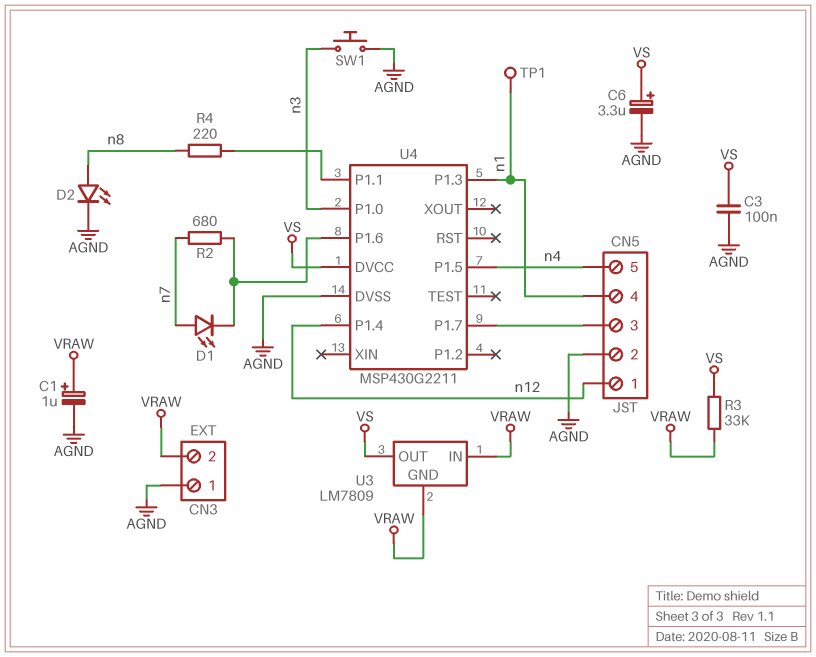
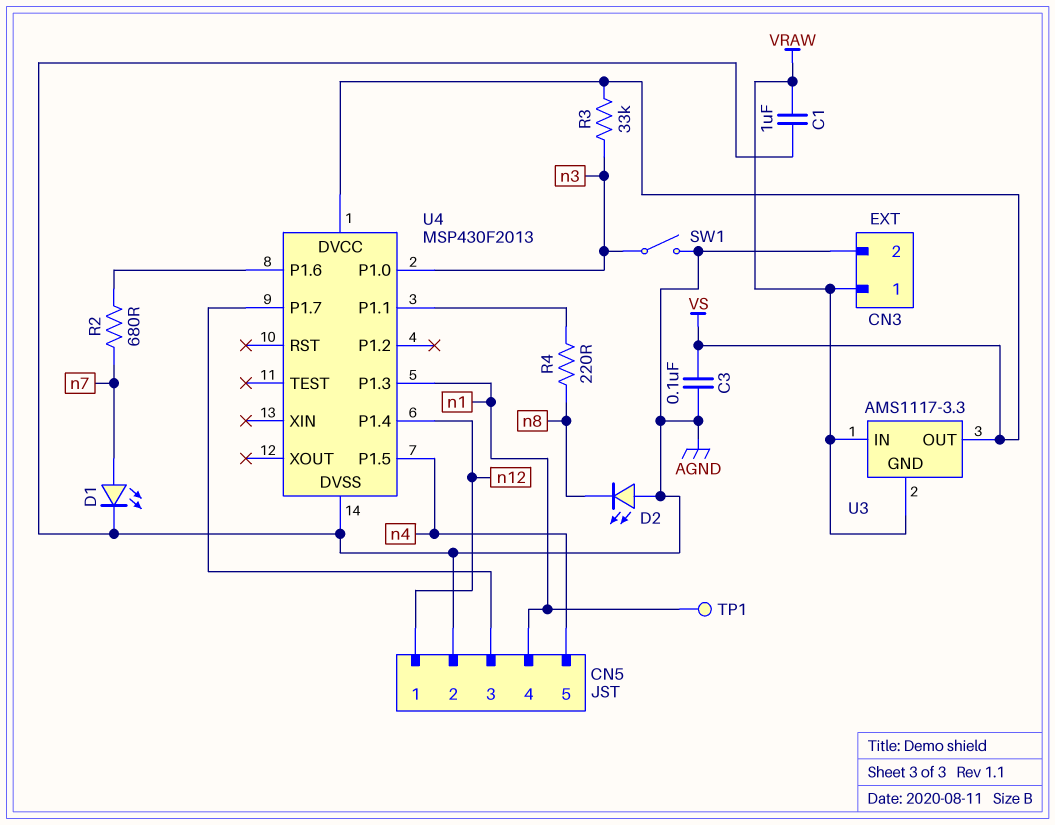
C1: 1uF (plus VRAW, minus AGND) -> 1uF (AGND, VRAW)
C6: 3.3uF (plus VS, minus AGND) -> none
CN3 pin 1: AGND -> VRAW
CN3 pin 2: VRAW -> AGND
D1: LED (A n7, K U4/P1.6) -> LED (A n7, K AGND)
D2: LED (A n8, K AGND) -> LED (A AGND, K n8)
R3: 33k (VRAW, VS) -> 33k (VS, n3)
SW1: button (AGND, n3) -> switch (AGND, n3)
U3: LM7809 -> AMS1117-3.3
U4: MSP430G2211 -> MSP430F2013

